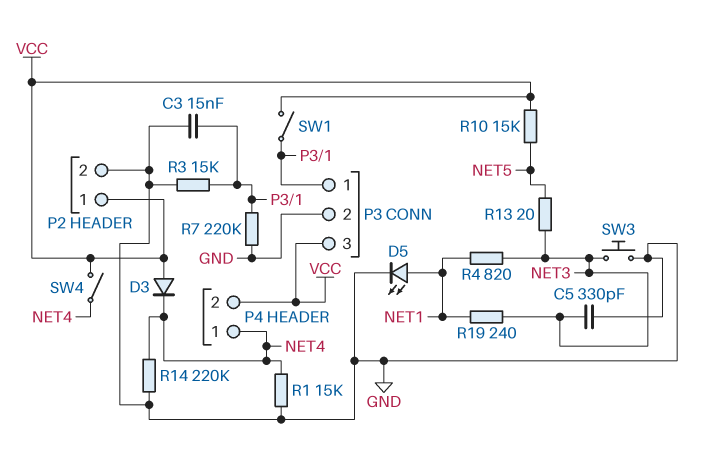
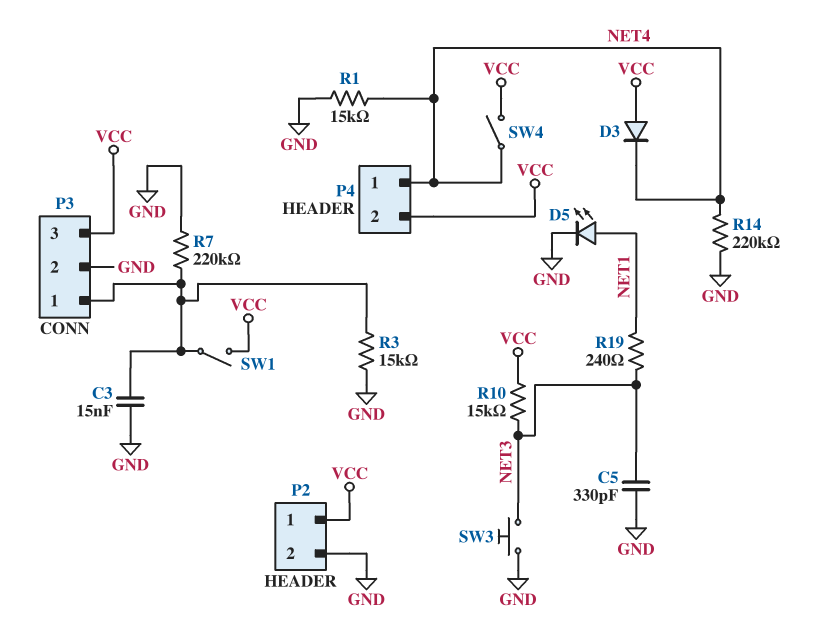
R4: 820 (NET1, NET3) -> none
R10: 15k (NET5, VCC) -> 15k (NET3, VCC)
R13: 20 (NET3, NET5) -> none

